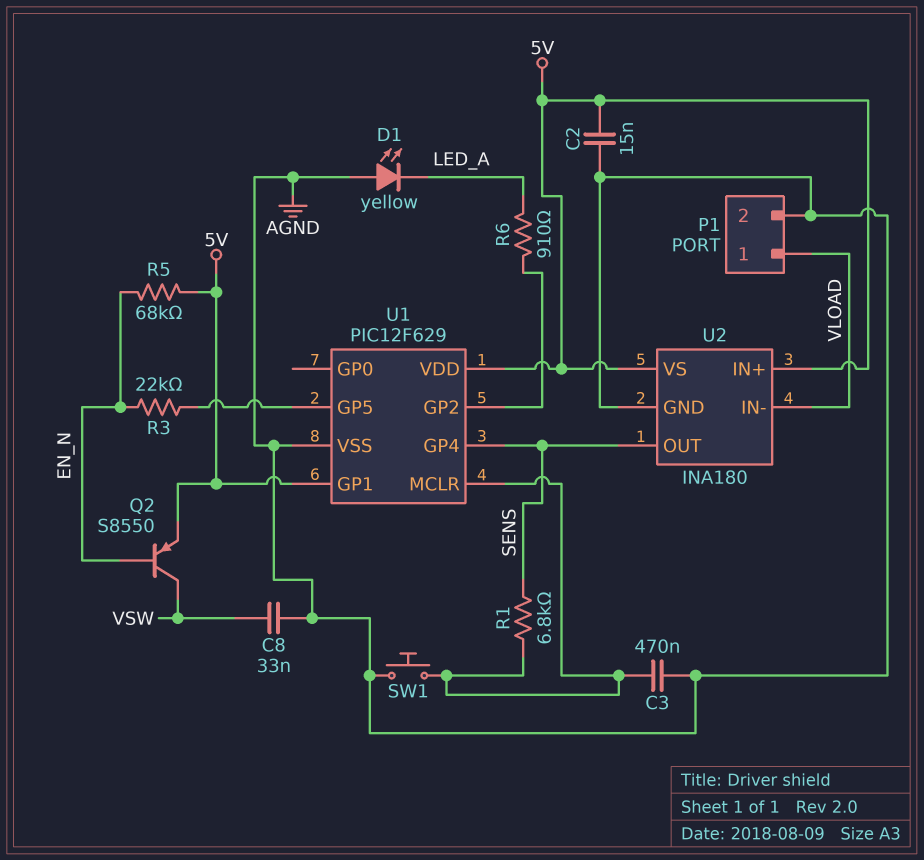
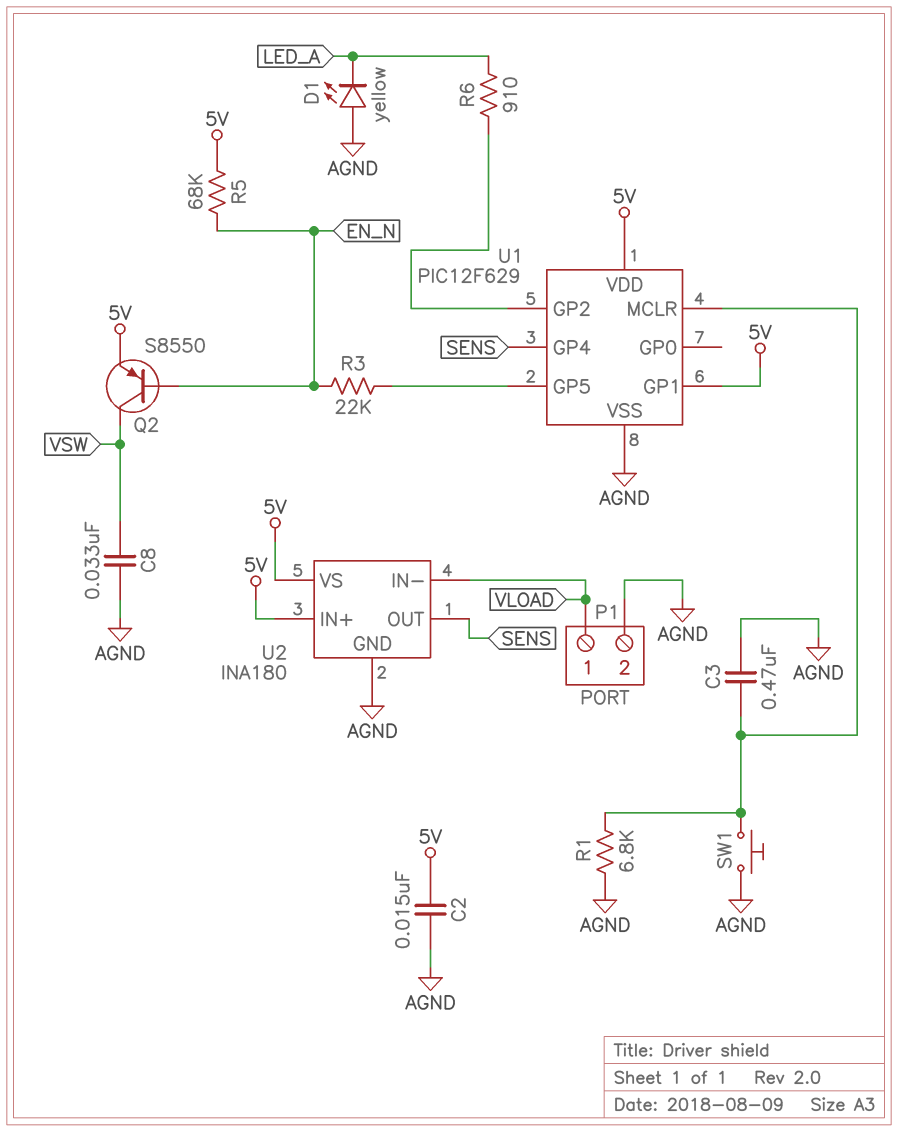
R1: 6.8k (SENS, U1/MCLR) -> 6.8k (AGND, U1/MCLR)

